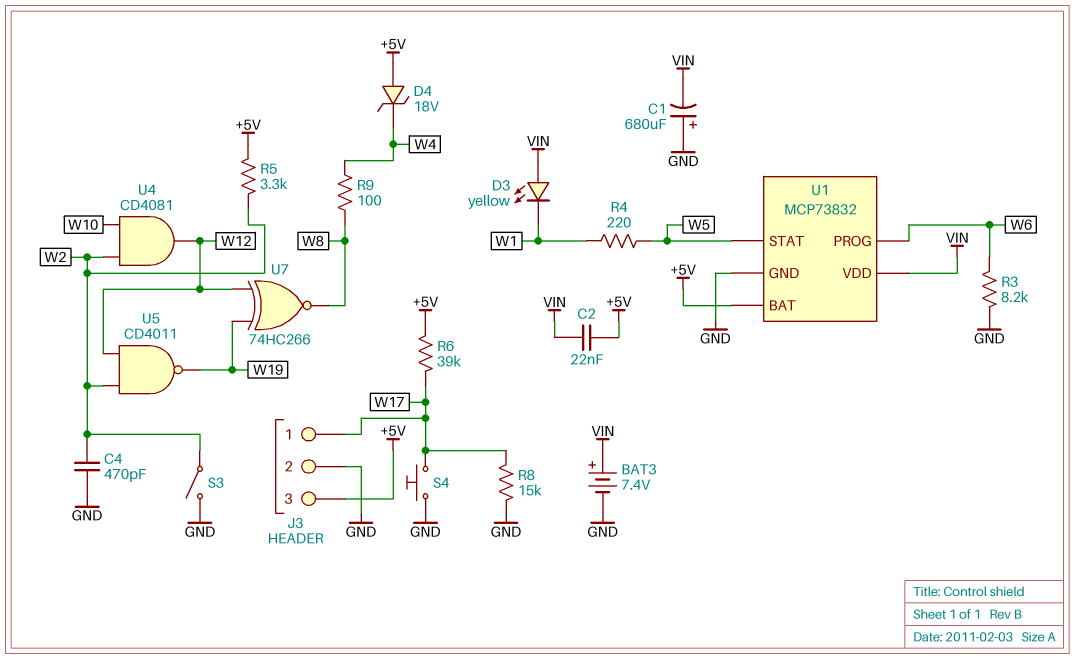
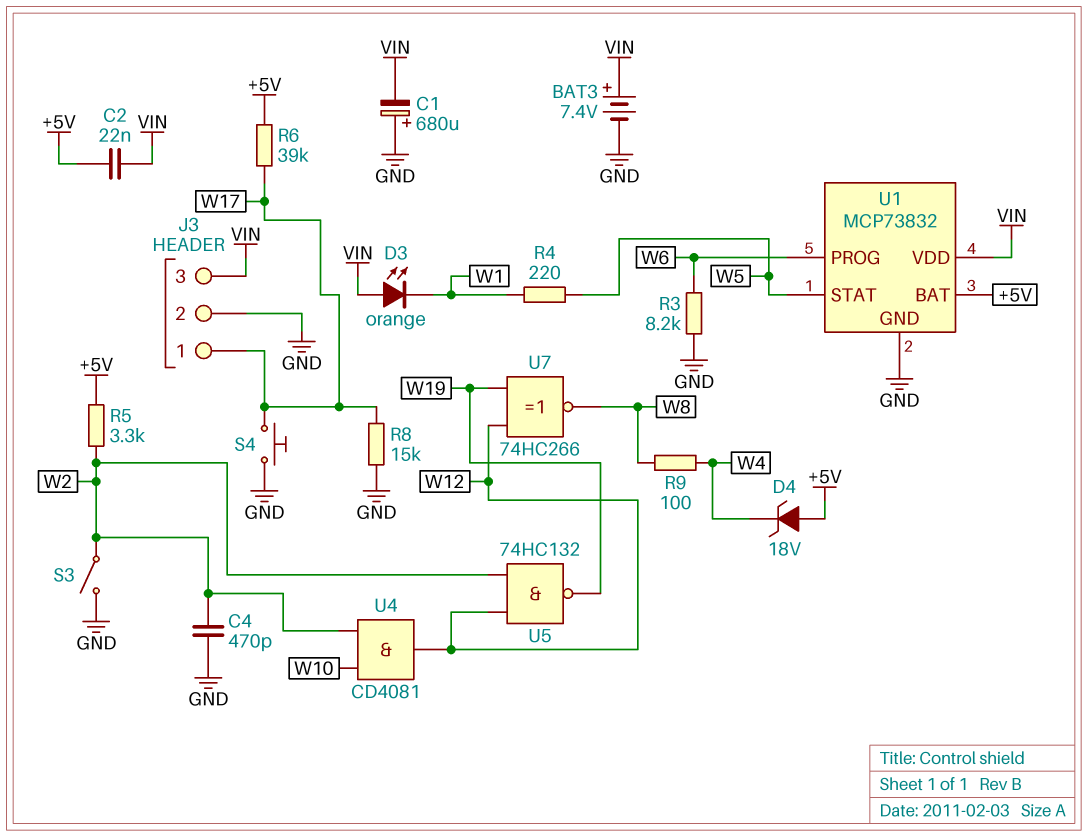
D3: LED yellow (A VIN, K W1) -> LED orange (A VIN, K W1)
J3 pin 3: +5V -> VIN
U5: NAND CD4011 (in W2, in W12, out W19) -> NAND 74HC132 (in W2, in W12, out W19)

